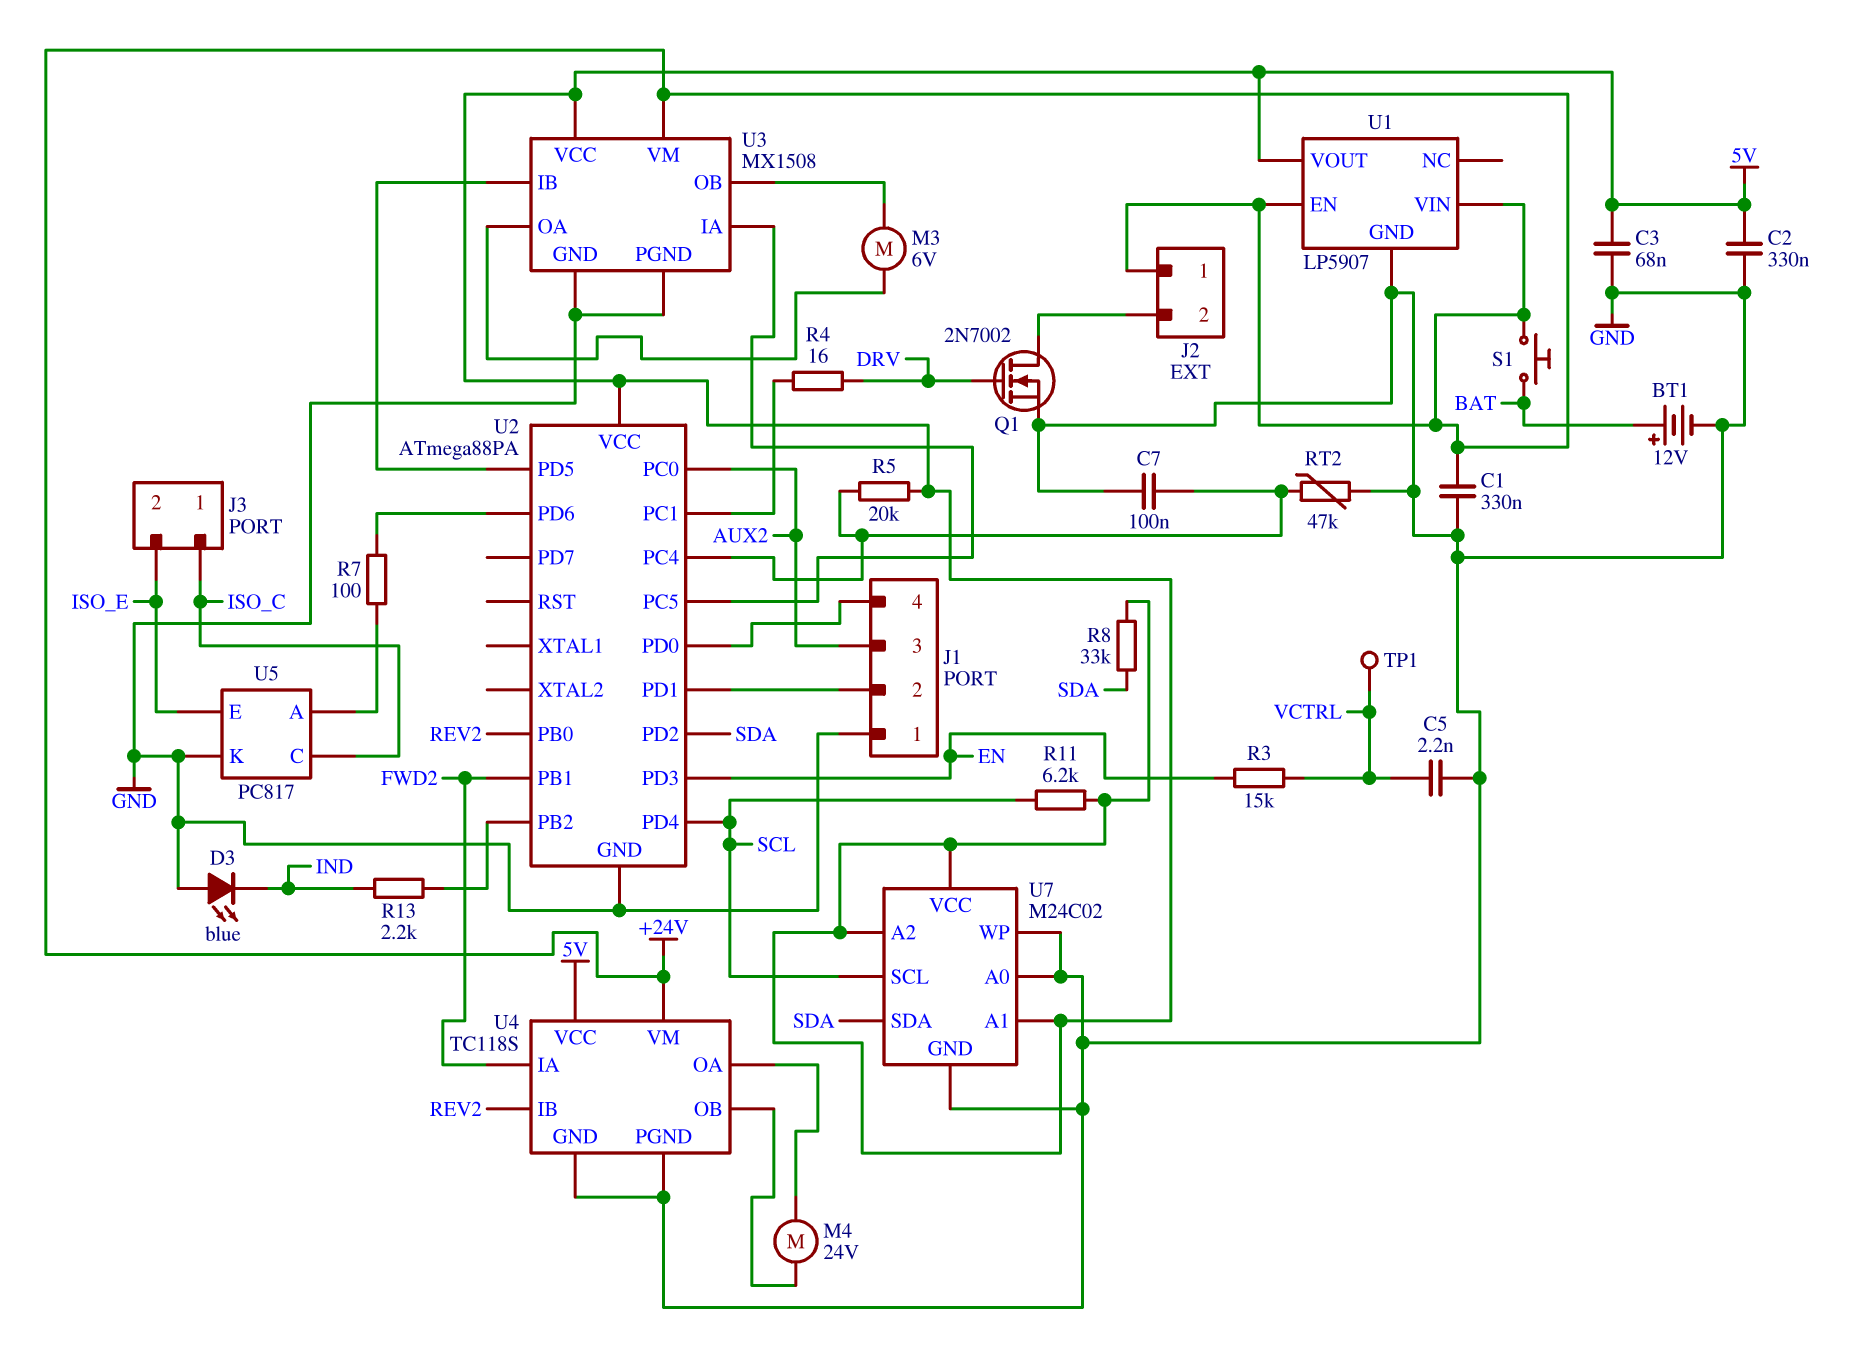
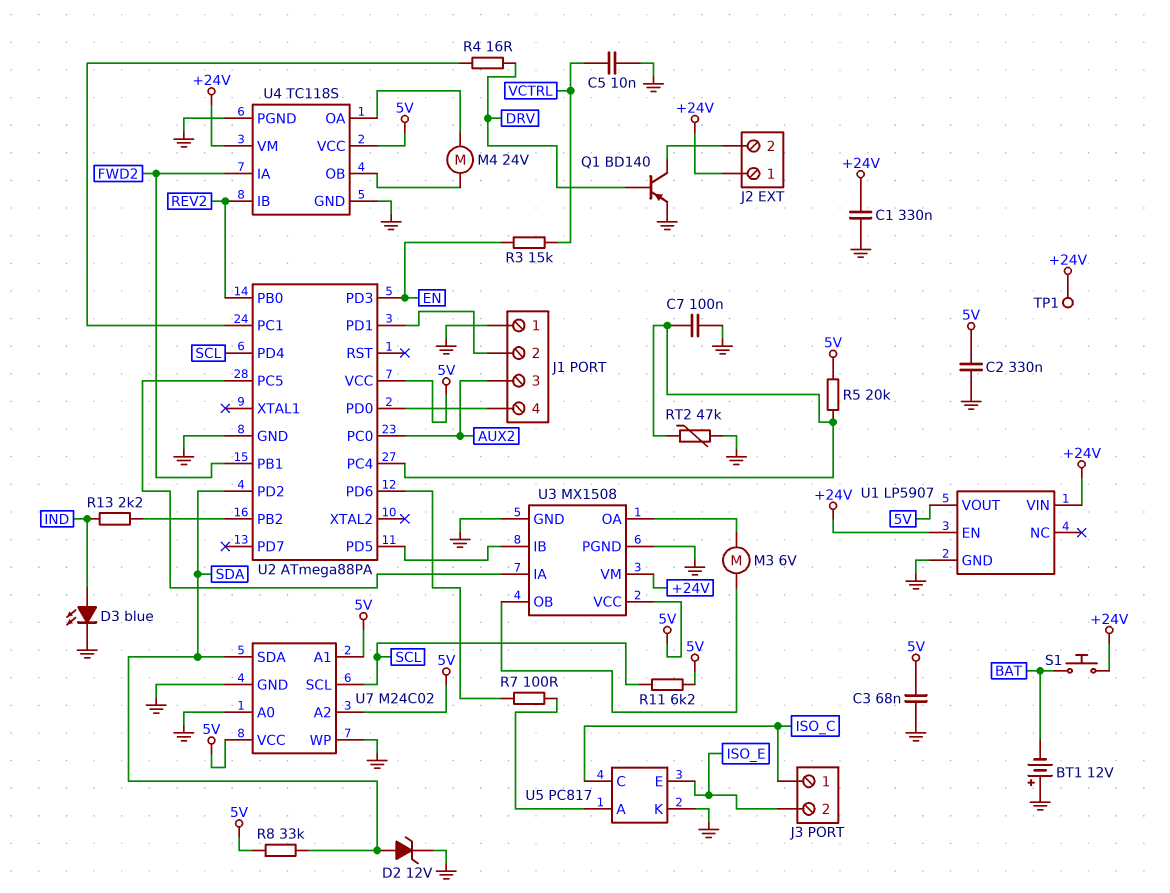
BT1: 12V (plus BAT, minus GND) -> 12V (plus GND, minus BAT)
C5: 2.2nF (GND, VCTRL) -> 10nF (GND, VCTRL)
D2: none -> zener 12V (A SDA, K GND)
D3: LED blue (A GND, K IND) -> LED blue (A IND, K GND)
Q1: NMOS 2N7002 (G DRV, D J2/2, S GND) -> PNP BD140 (B DRV, C J2/2, E GND)
TP1: test point (VCTRL) -> test point (+24V)

